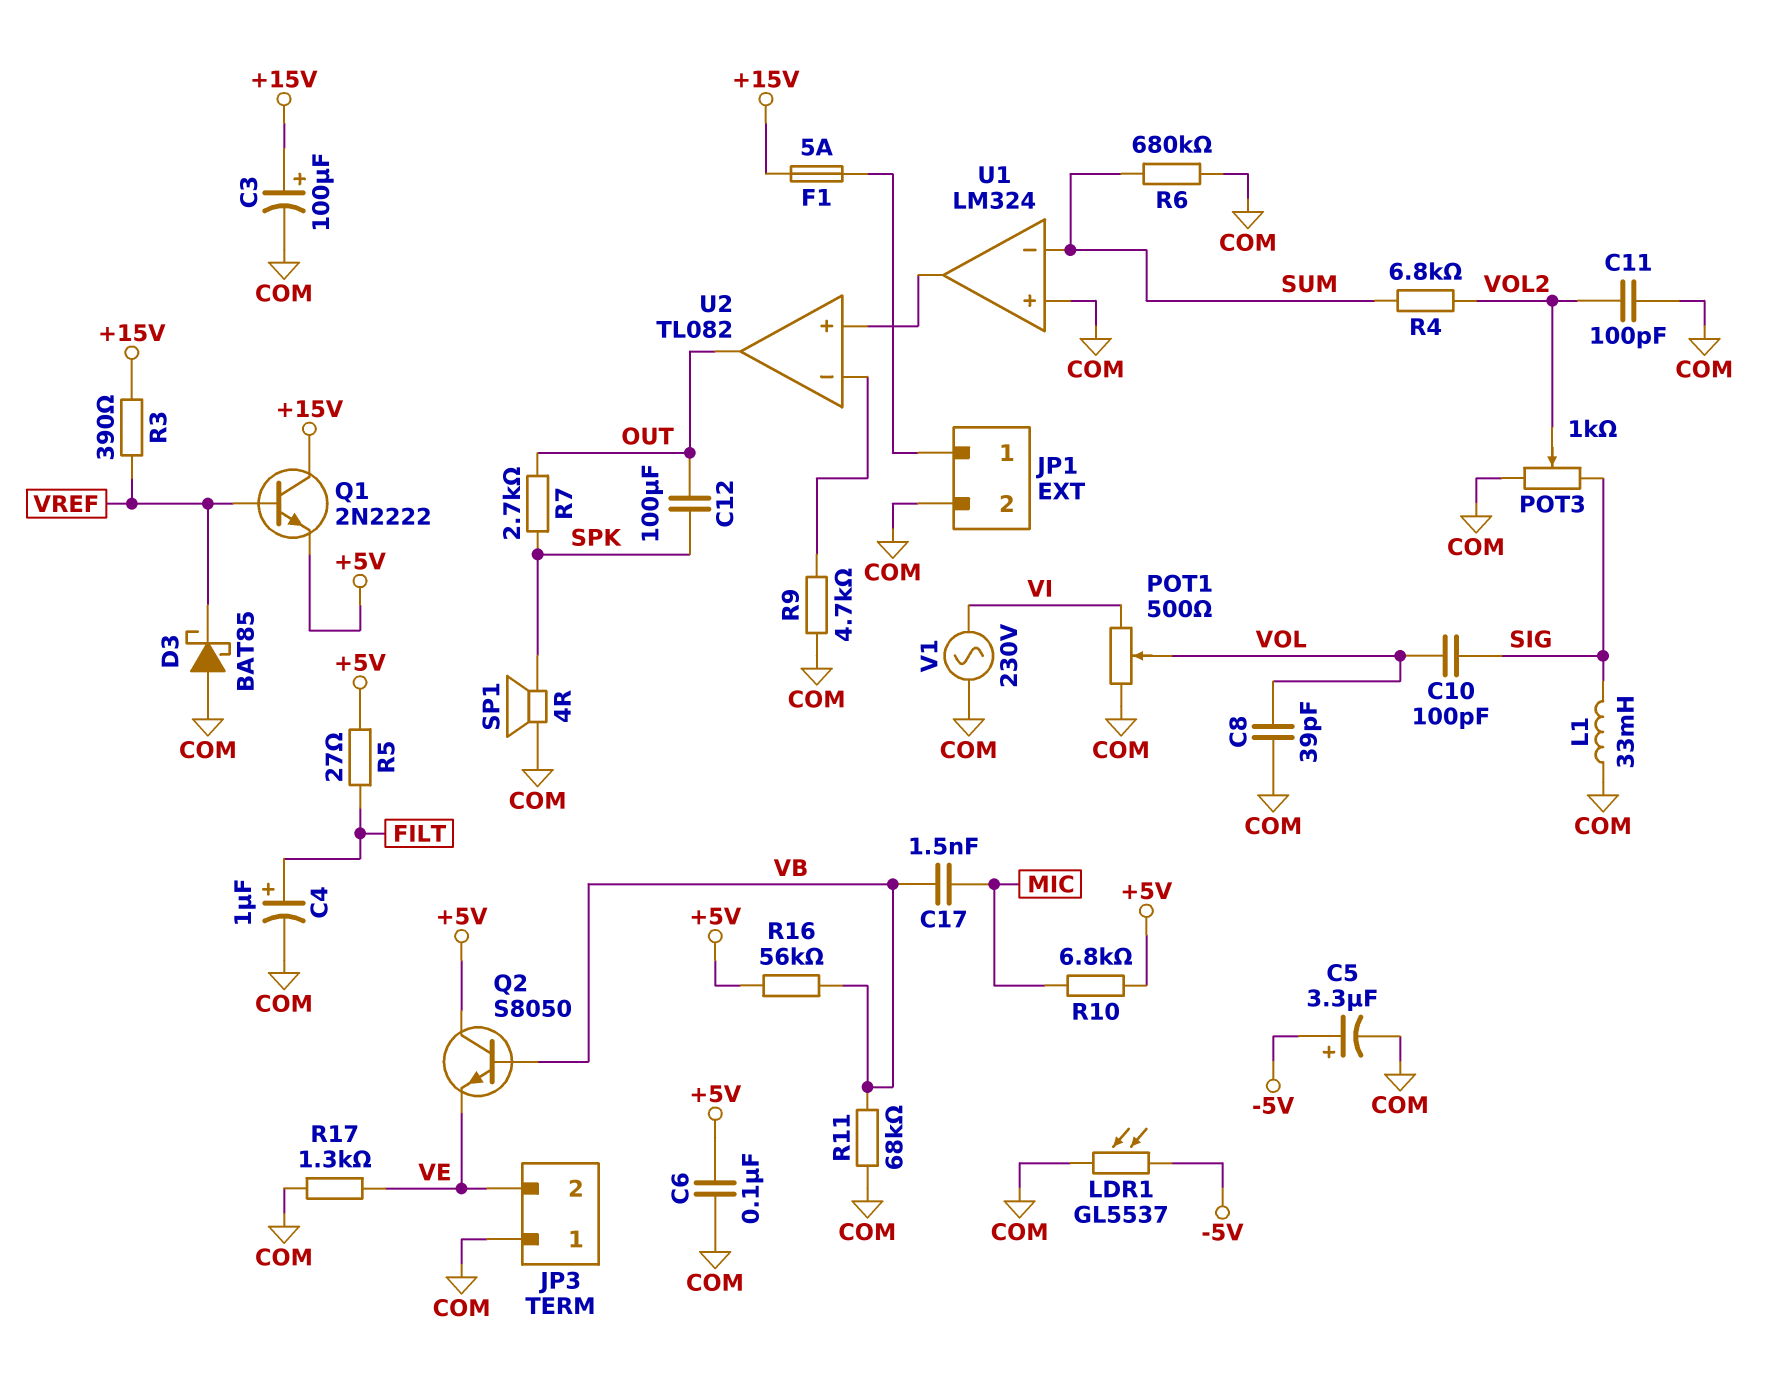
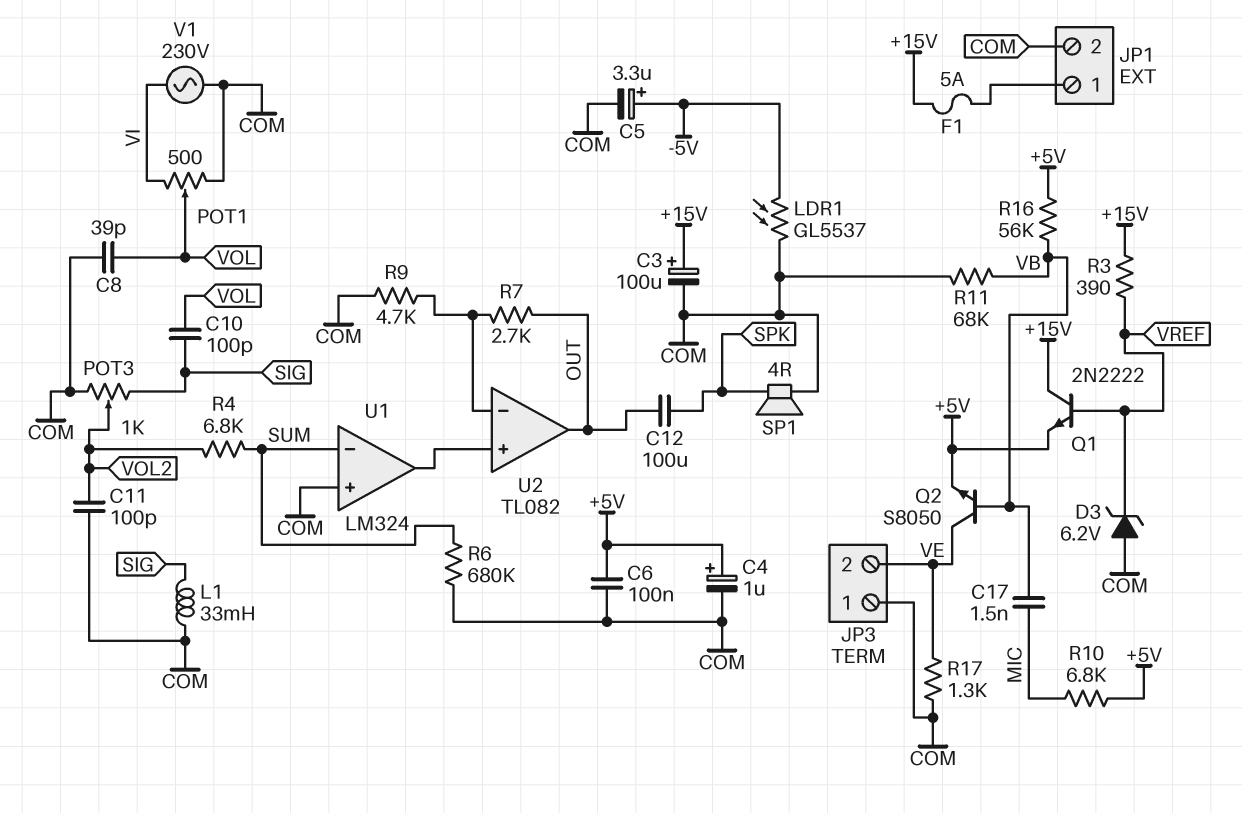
C4: 1uF (plus FILT, minus COM) -> 1uF (plus +5V, minus COM)
D3: schottky BAT85 (A COM, K VREF) -> zener 6.2V (A COM, K VREF)
Q2: NPN S8050 (B VB, C +5V, E VE) -> NPN S8050 (B VB, C VE, E +5V)
R5: 27 (+5V, FILT) -> none
R7: 2.7k (OUT, SPK) -> 2.7k (OUT, U2/in-)

